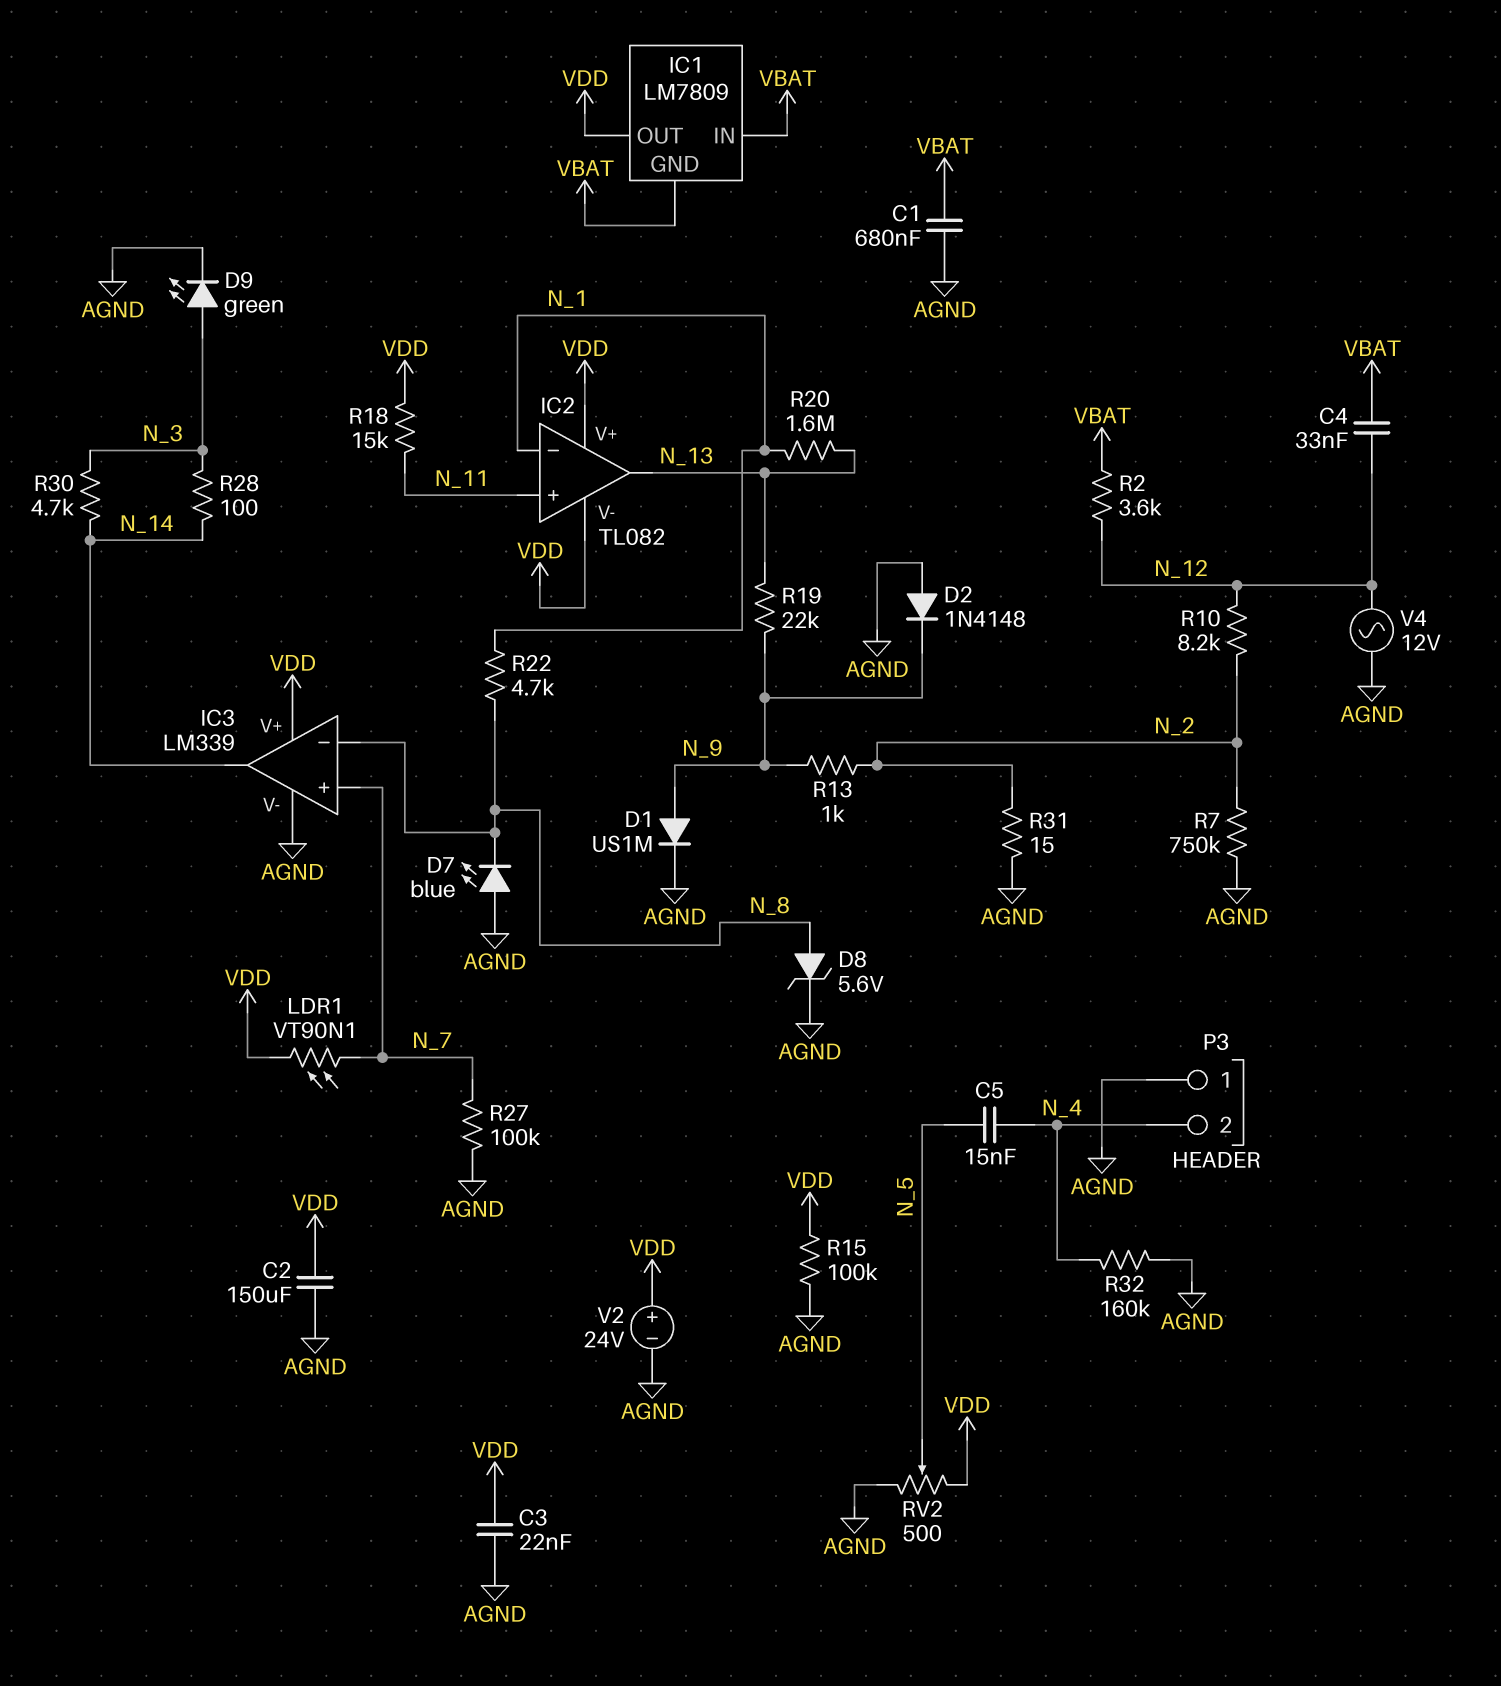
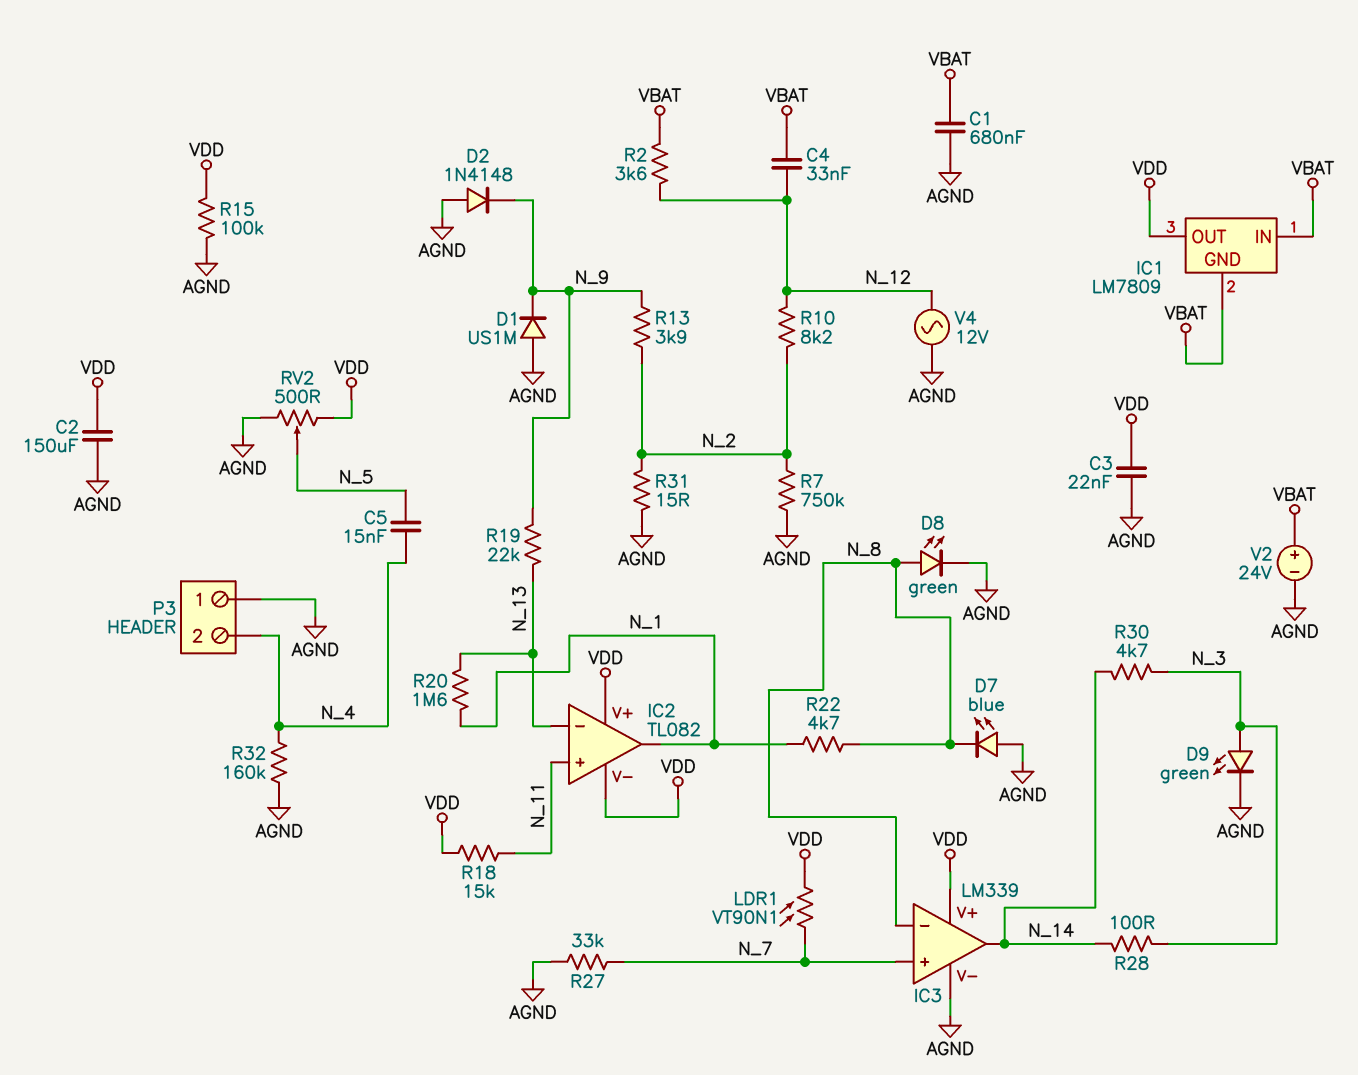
D1: diode US1M (A N_9, K AGND) -> diode US1M (A AGND, K N_9)
D8: zener 5.6V (A N_8, K AGND) -> LED green (A N_8, K AGND)
IC2 pin in-: N_1 -> N_13
IC2 pin out: N_13 -> N_1
R13: 1k (N_2, N_9) -> 3.9k (N_2, N_9)
R27: 100k (AGND, N_7) -> 33k (AGND, N_7)
V2: 24V (plus VDD, minus AGND) -> 24V (plus VBAT, minus AGND)

